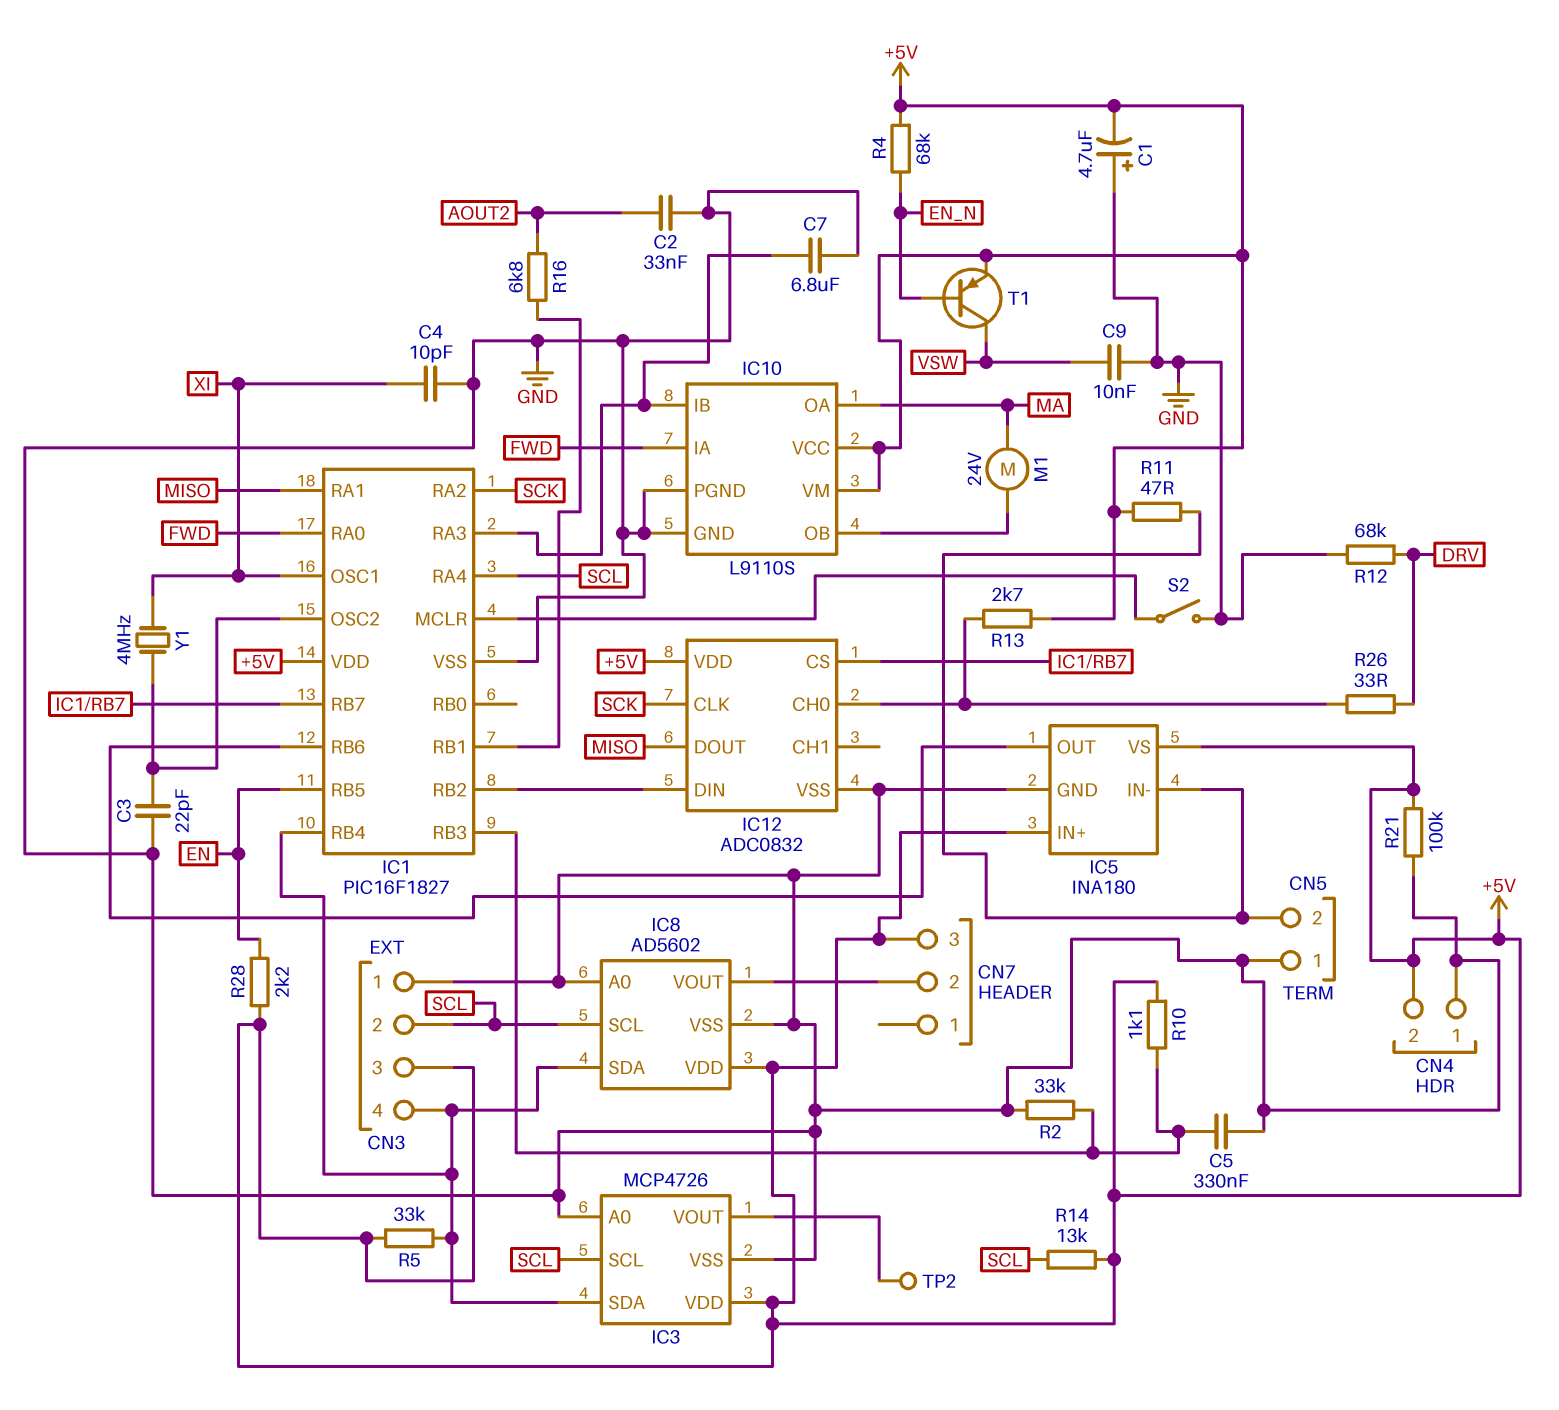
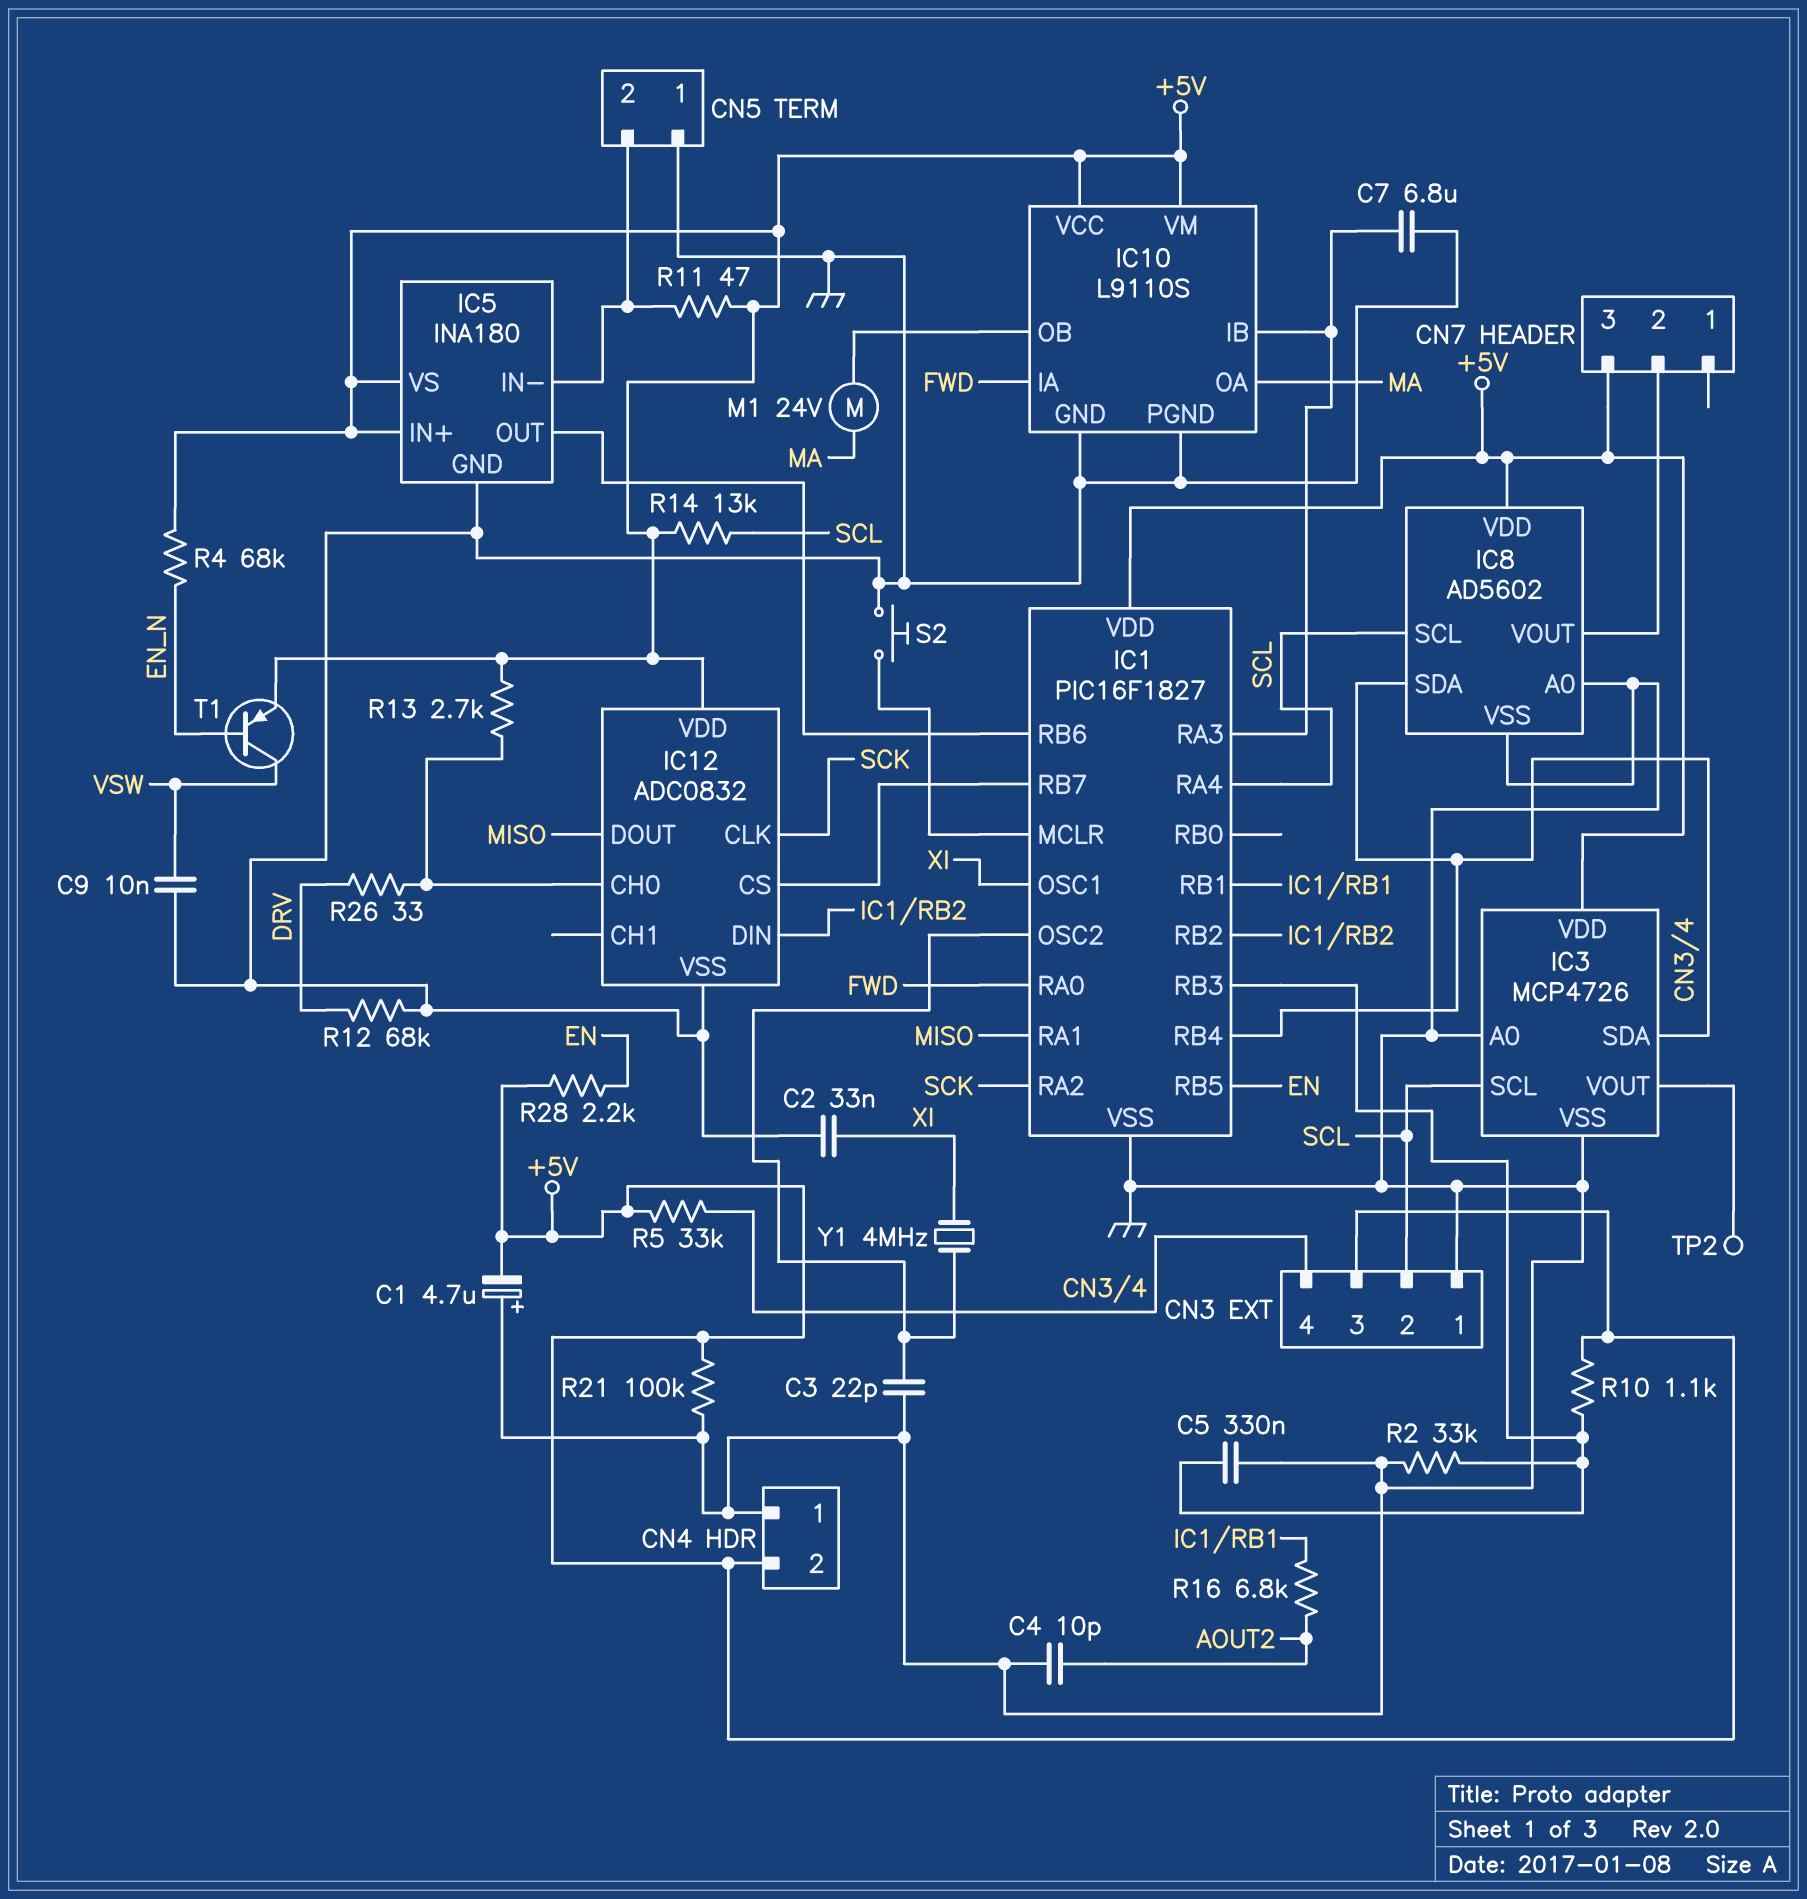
C2: 33nF (AOUT2, GND) -> 33nF (GND, XI)
C4: 10pF (GND, XI) -> 10pF (AOUT2, GND)
S2: switch (GND, IC1/MCLR) -> button (GND, IC1/MCLR)

